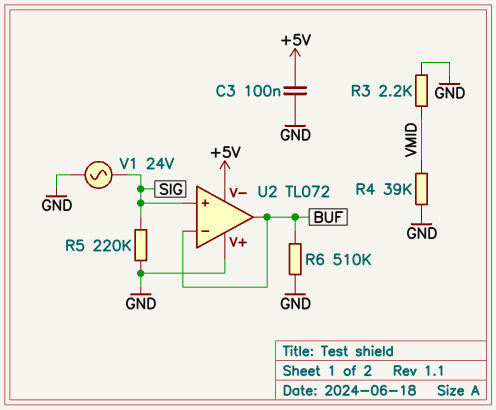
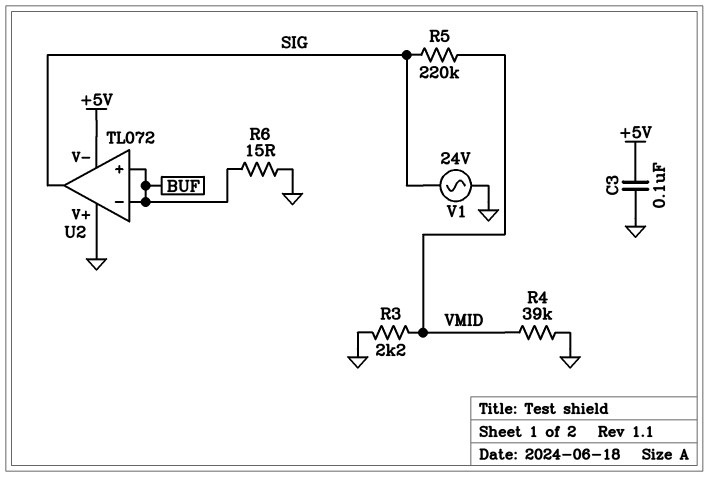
R5: 220k (GND, SIG) -> 220k (SIG, VMID)
R6: 510k (BUF, GND) -> 15 (BUF, GND)
U2 pin in+: SIG -> BUF
U2 pin out: BUF -> SIG

